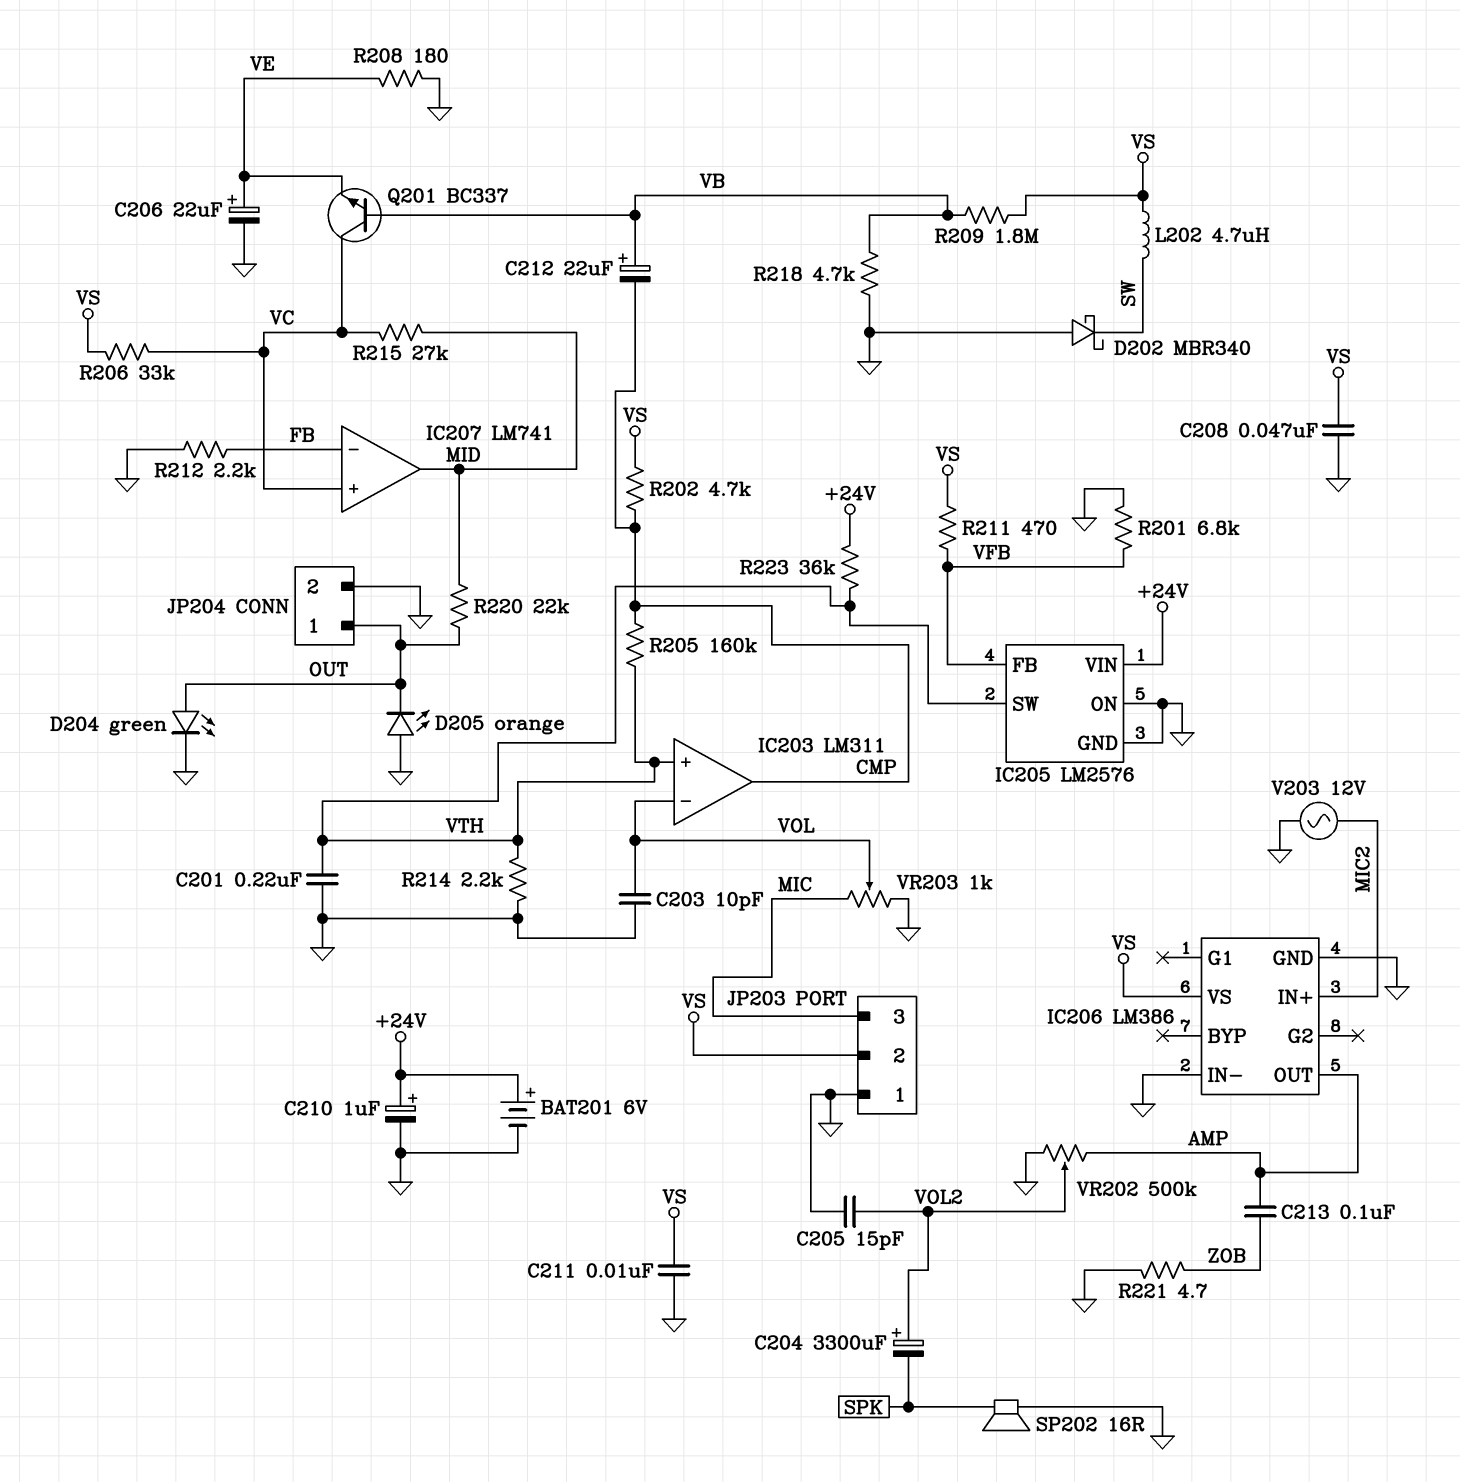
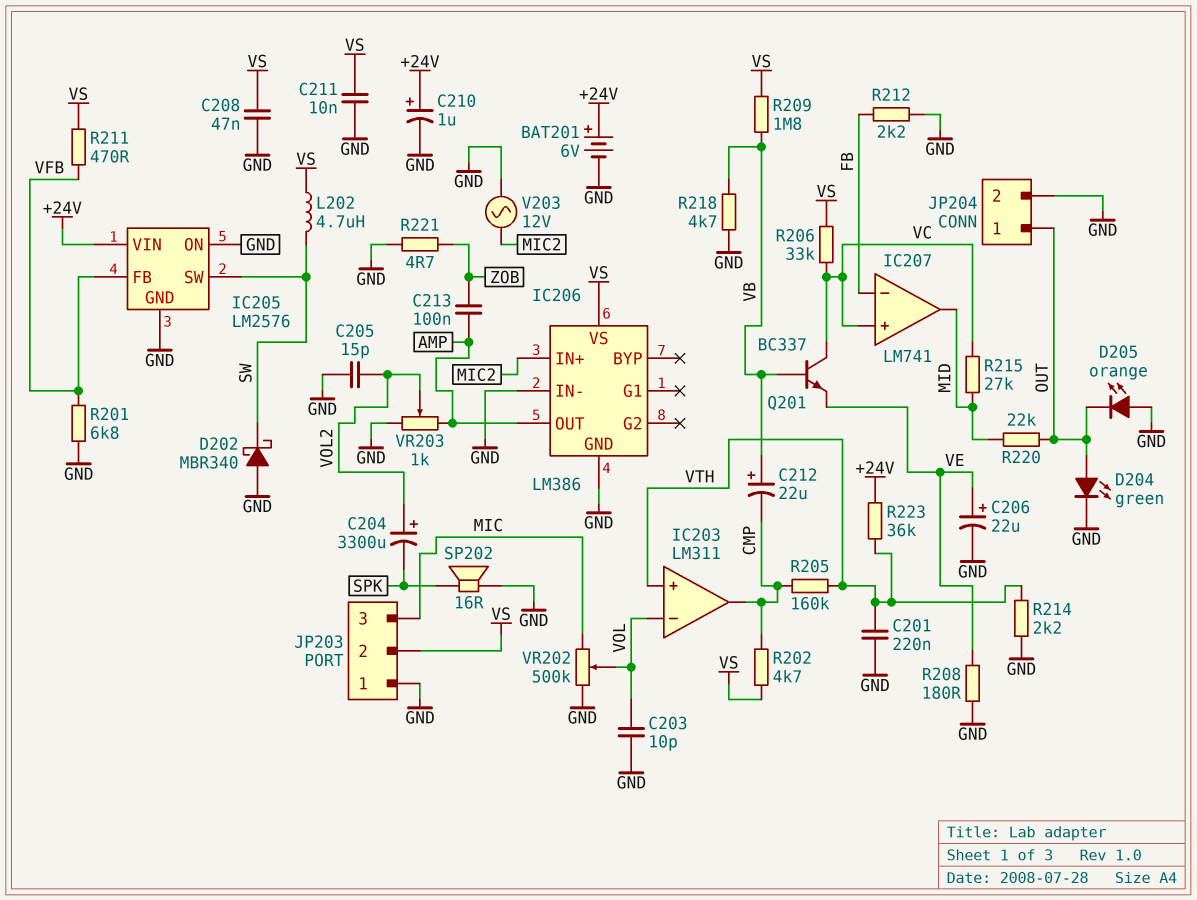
IC205 pin SW: VTH -> SW
VR202: 500k (AMP, GND, wiper VOL2) -> 500k (GND, MIC, wiper VOL)
VR203: 1k (GND, MIC, wiper VOL) -> 1k (AMP, GND, wiper VOL2)

